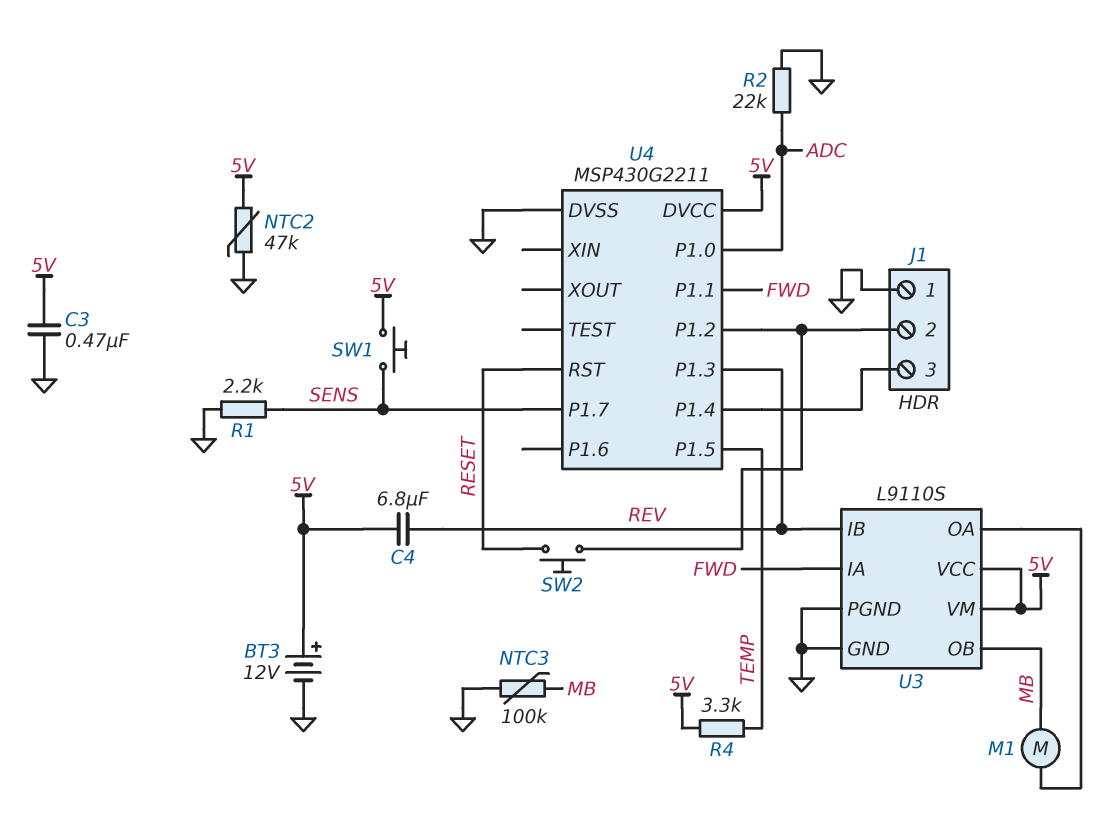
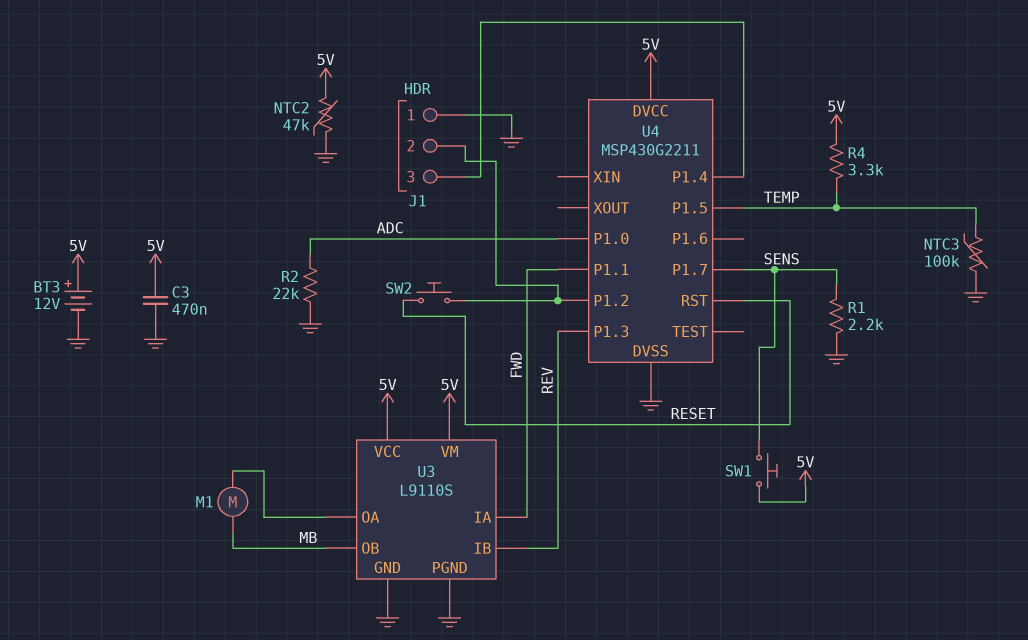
C4: 6.8uF (5V, REV) -> none
NTC3: 100k (GND, MB) -> 100k (GND, TEMP)

